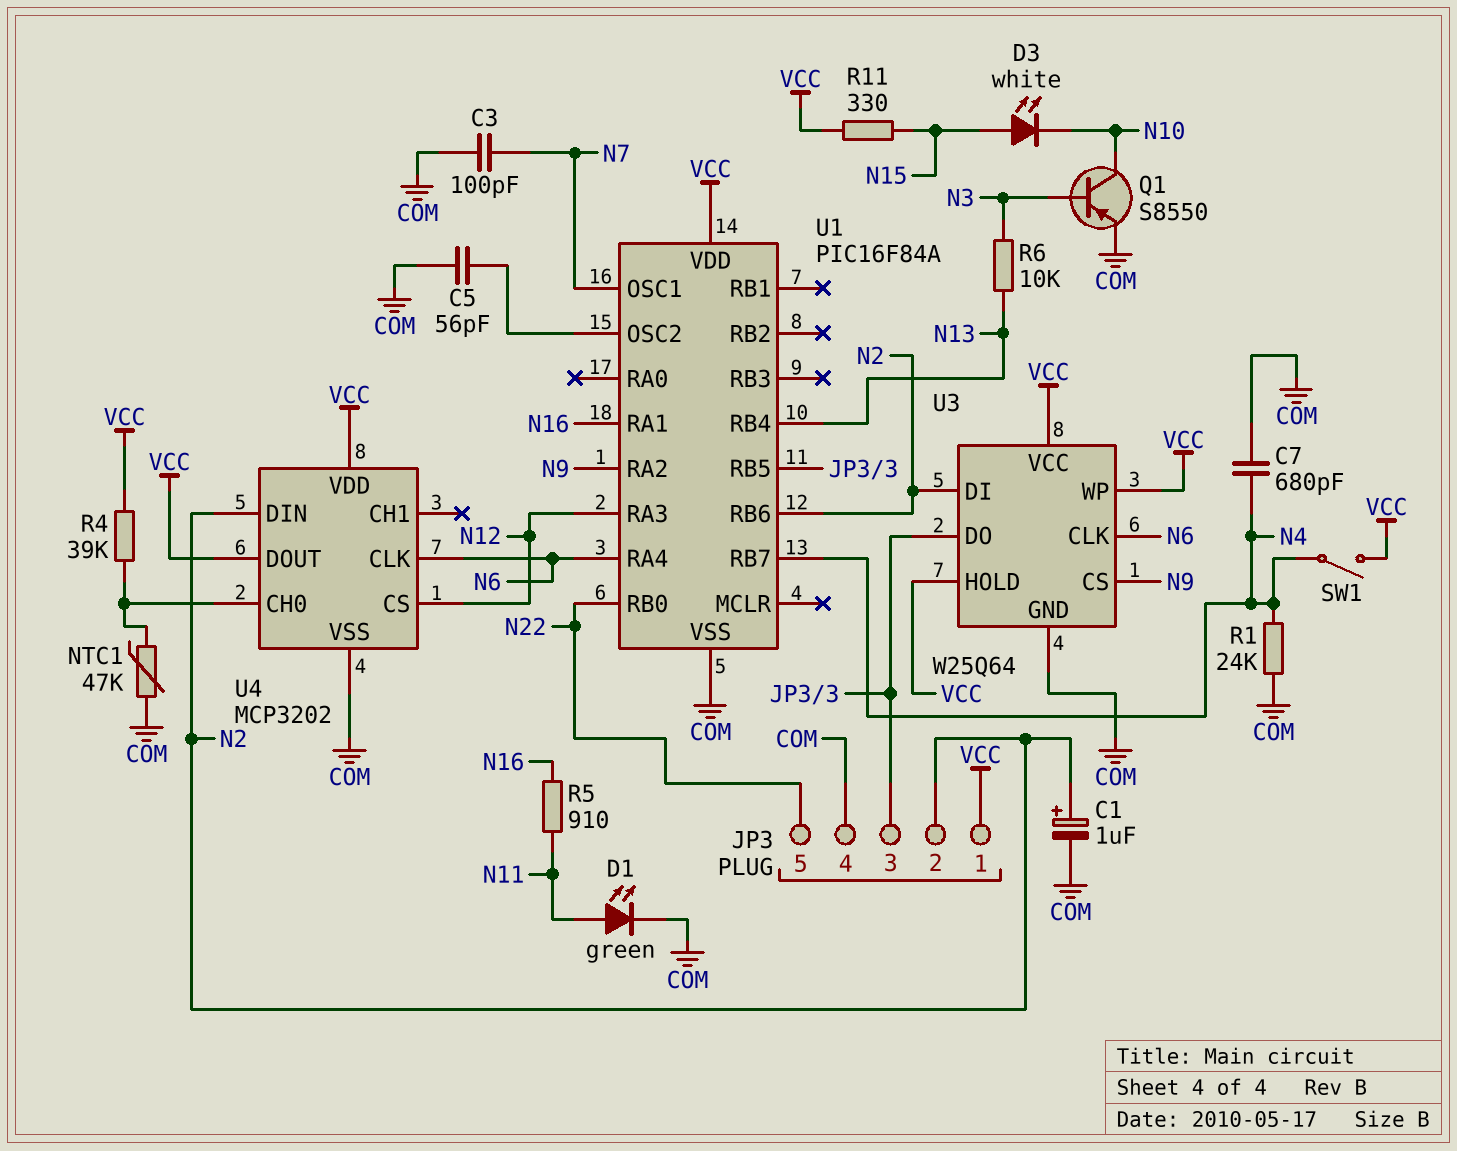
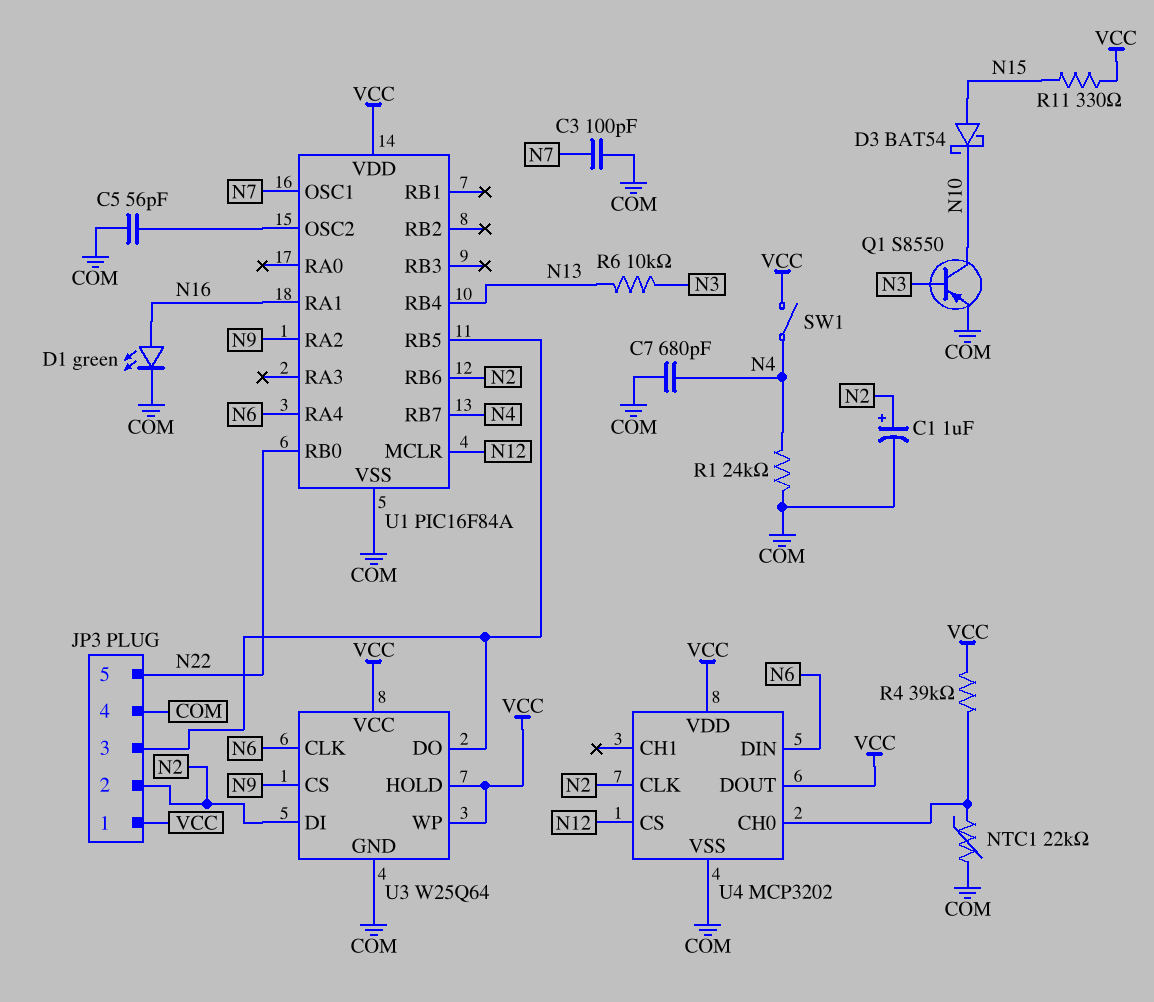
D1: LED green (A N11, K COM) -> LED green (A N16, K COM)
D3: LED white (A N15, K N10) -> schottky BAT54 (A N15, K N10)
NTC1: 47k (COM, U4/CH0) -> 22k (COM, U4/CH0)
R5: 910 (N11, N16) -> none
U1 pin MCLR: none -> N12
U1 pin RA3: N12 -> none
U4 pin CLK: N6 -> N2
U4 pin DIN: N2 -> N6

